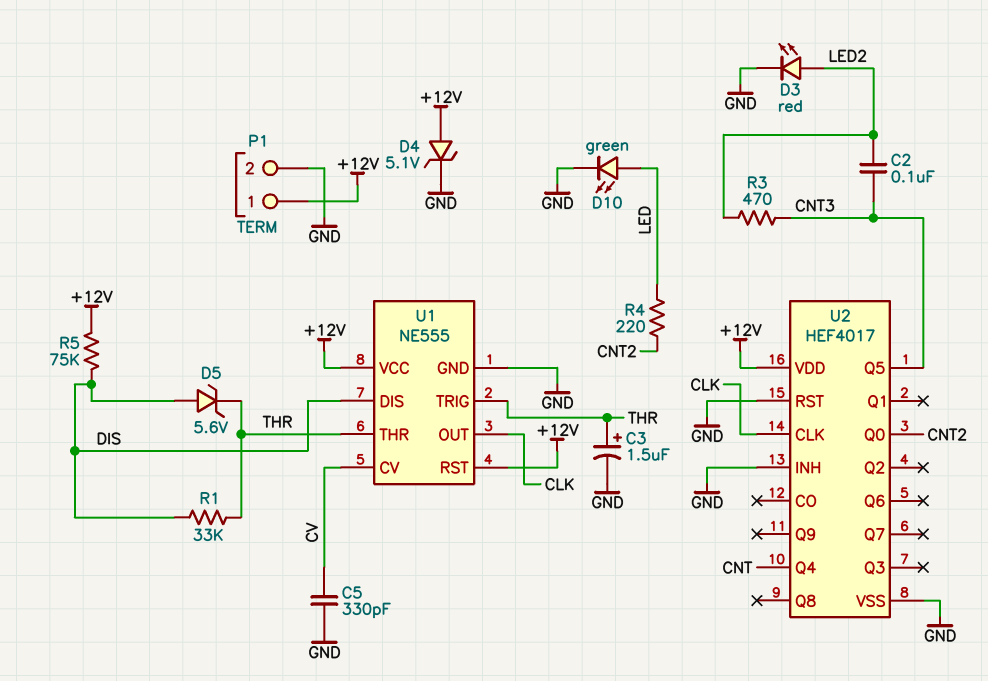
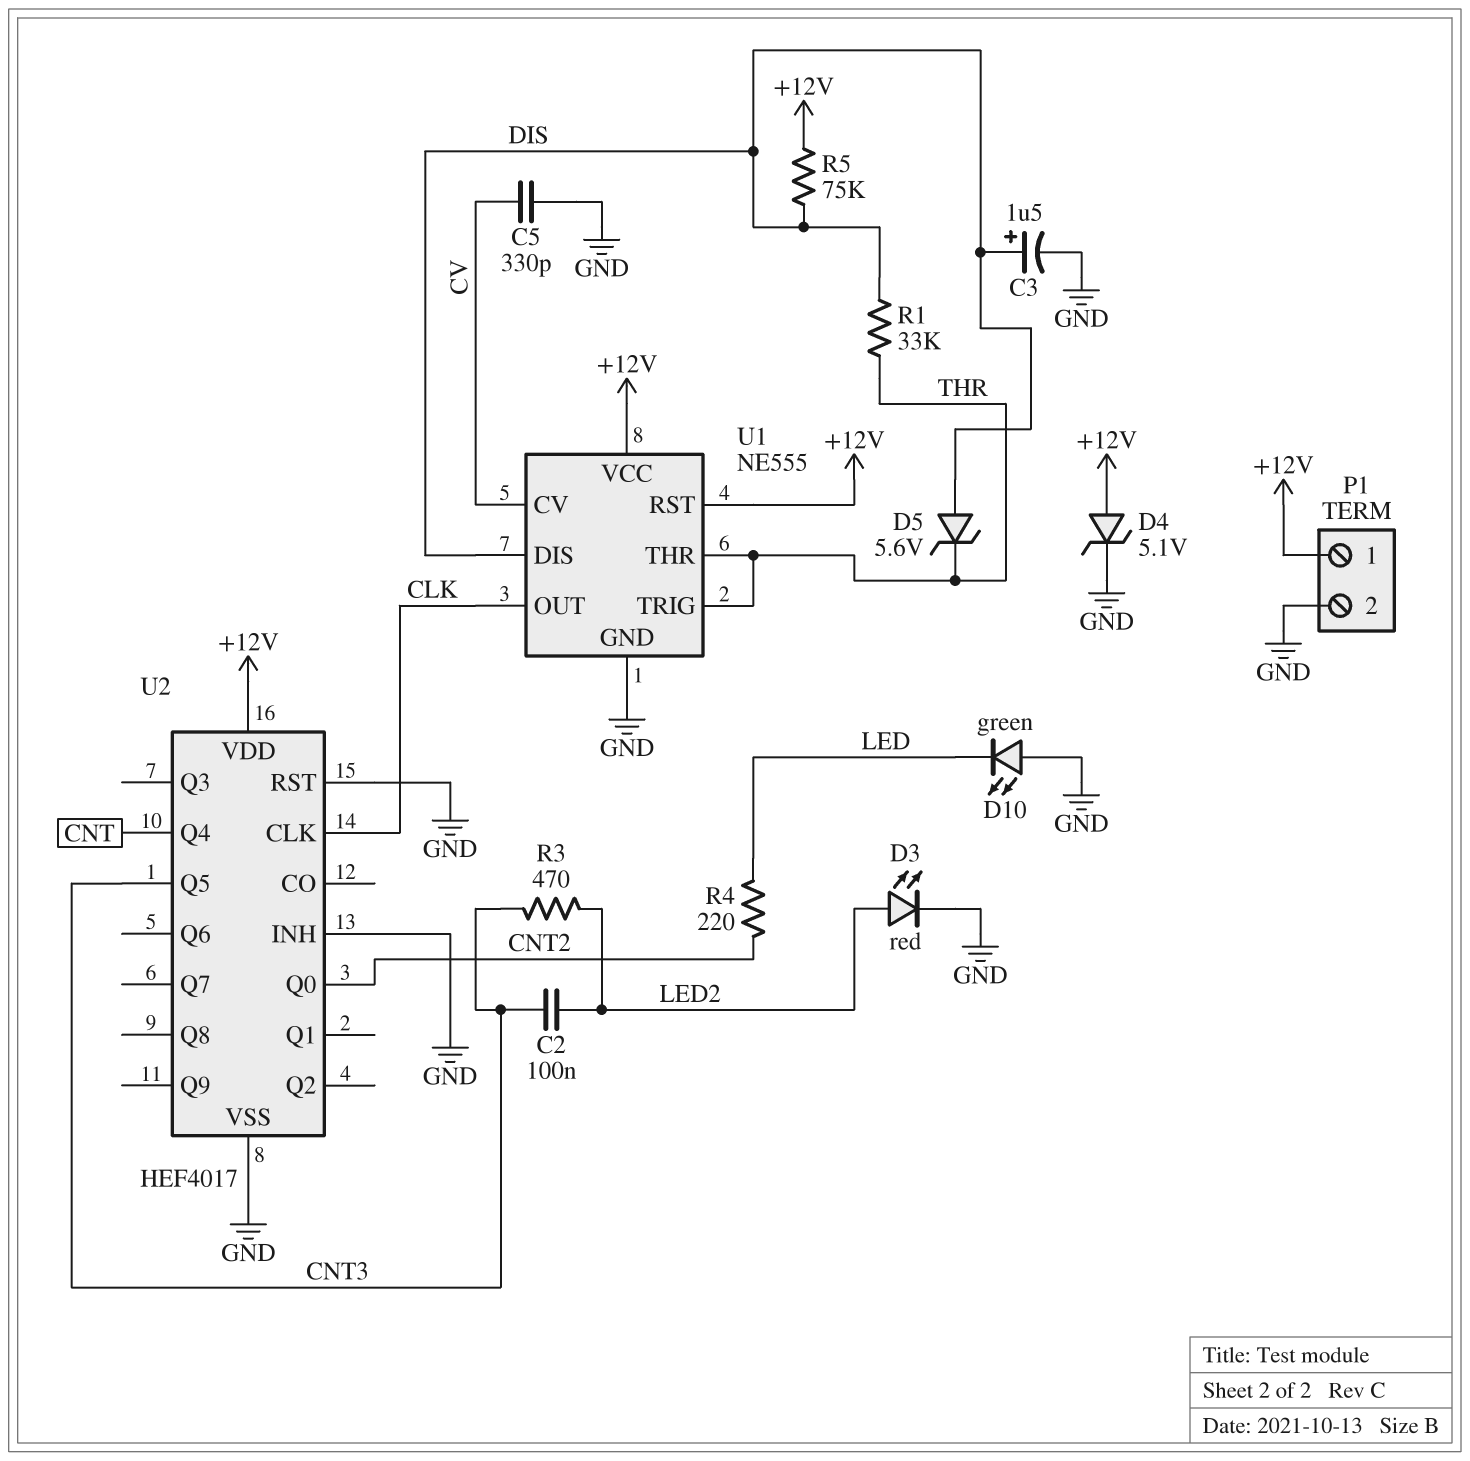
C3: 1.5uF (plus THR, minus GND) -> 1.5uF (plus DIS, minus GND)
D10: LED green (A LED, K GND) -> LED green (A GND, K LED)

